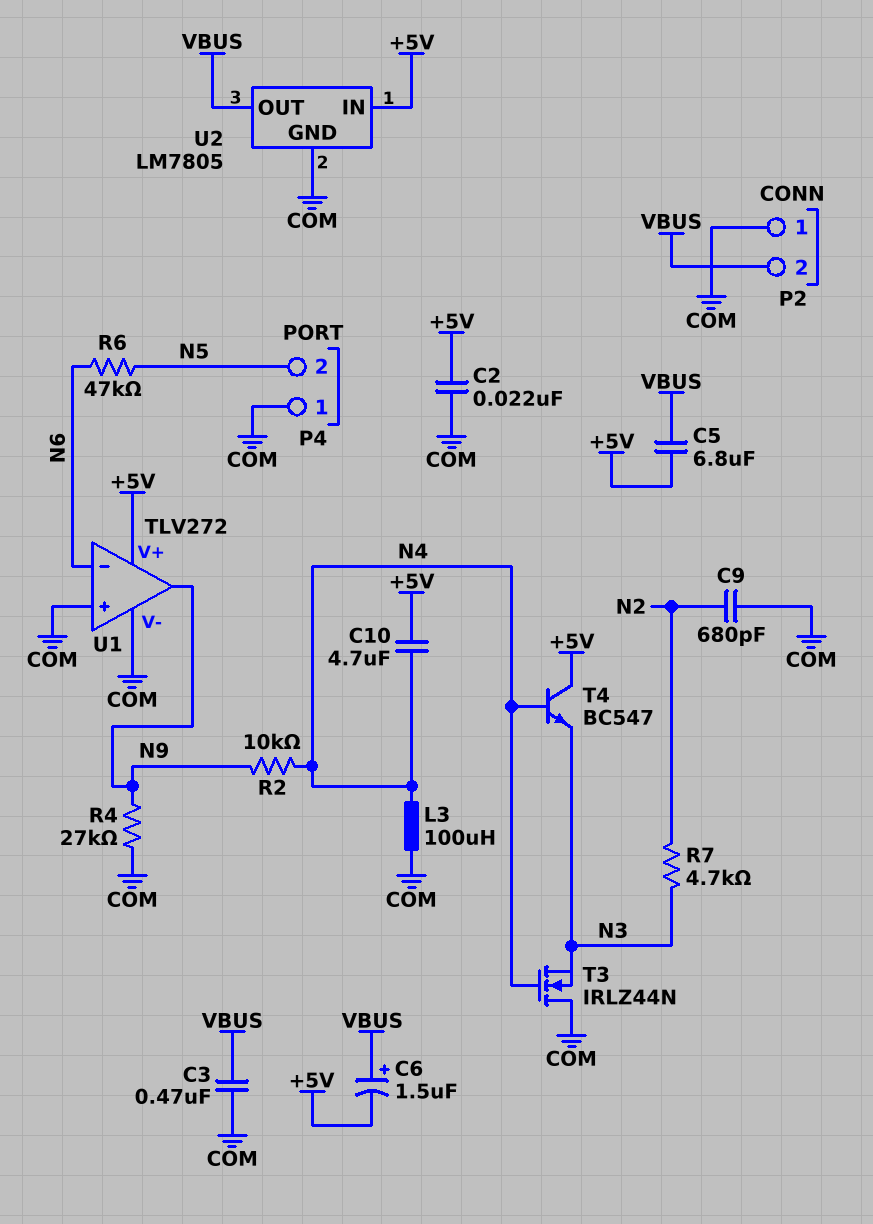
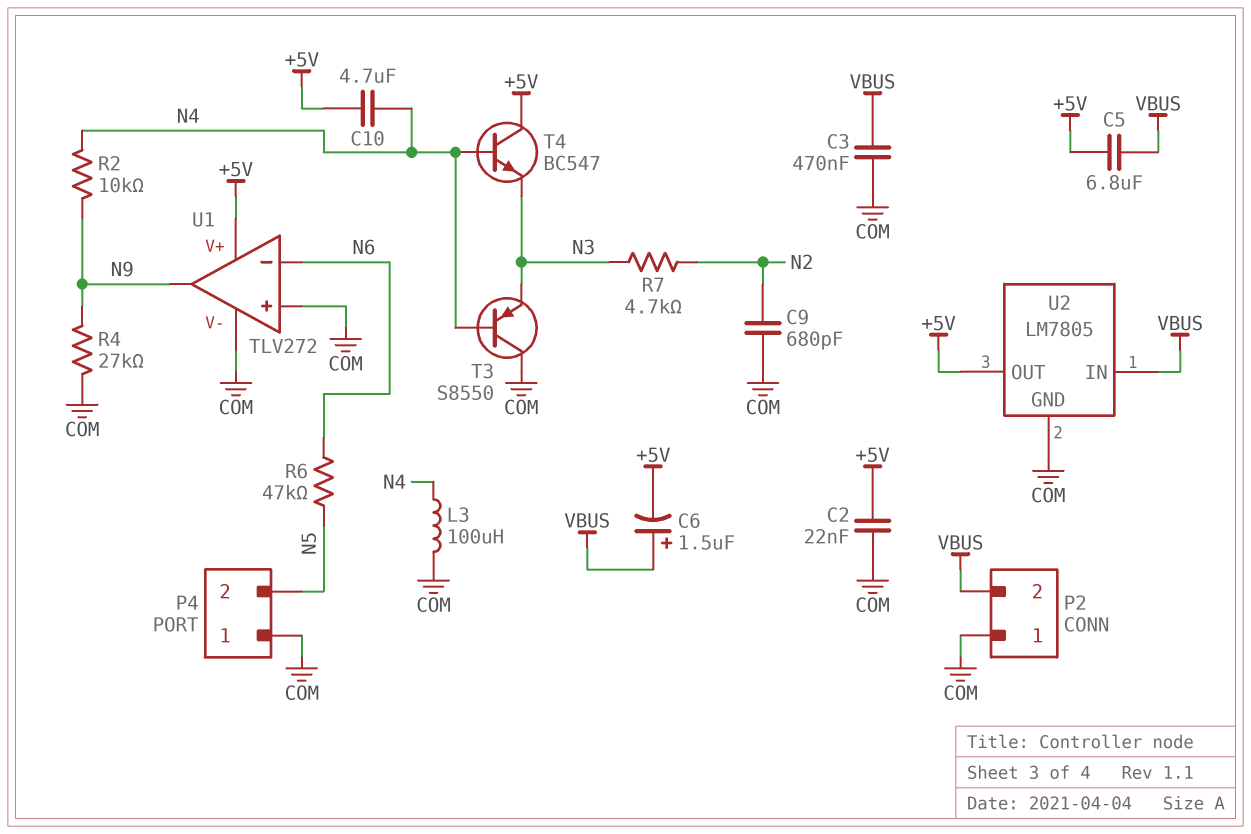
T3: NMOS IRLZ44N (G N4, D COM, S N3) -> PNP S8550 (B N4, C COM, E N3)
U2 pin IN: +5V -> VBUS
U2 pin OUT: VBUS -> +5V

